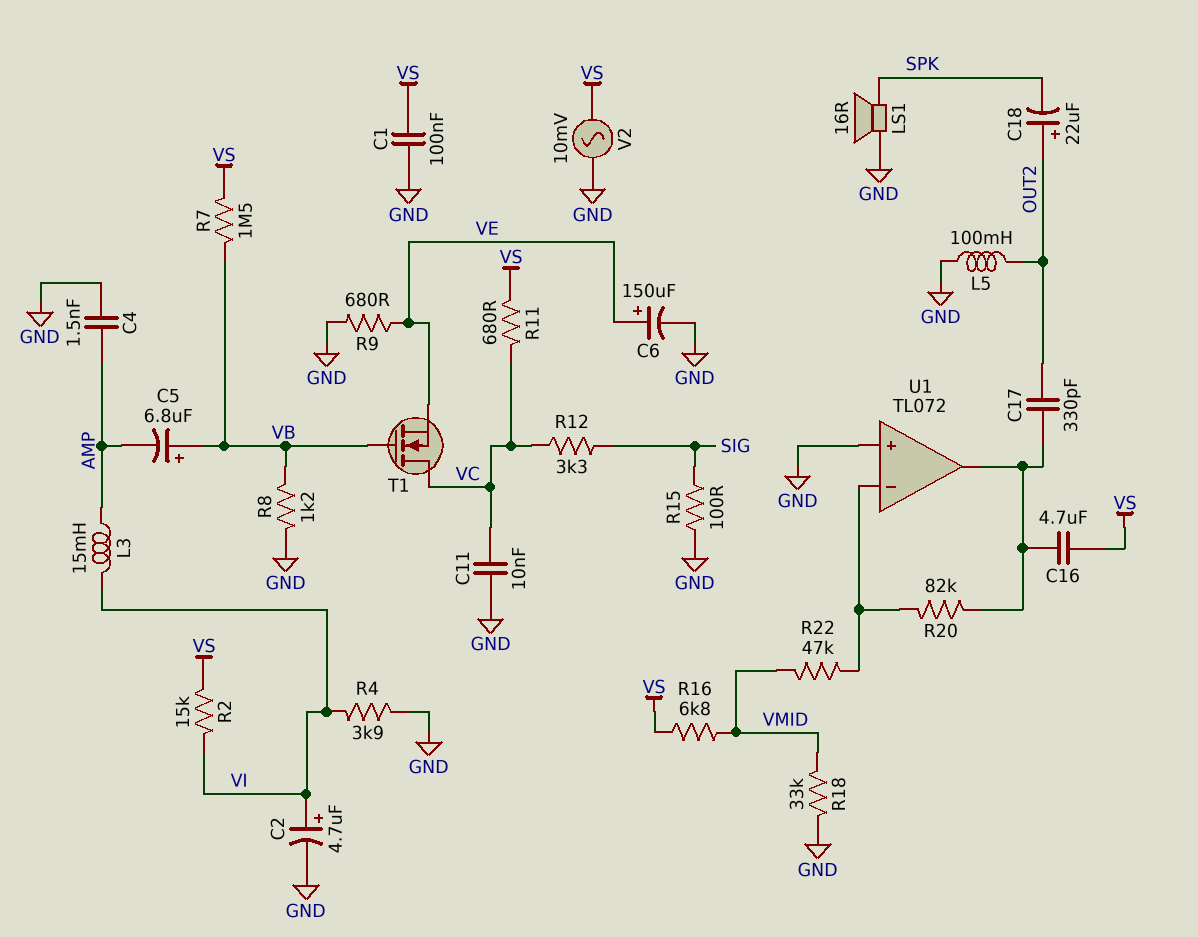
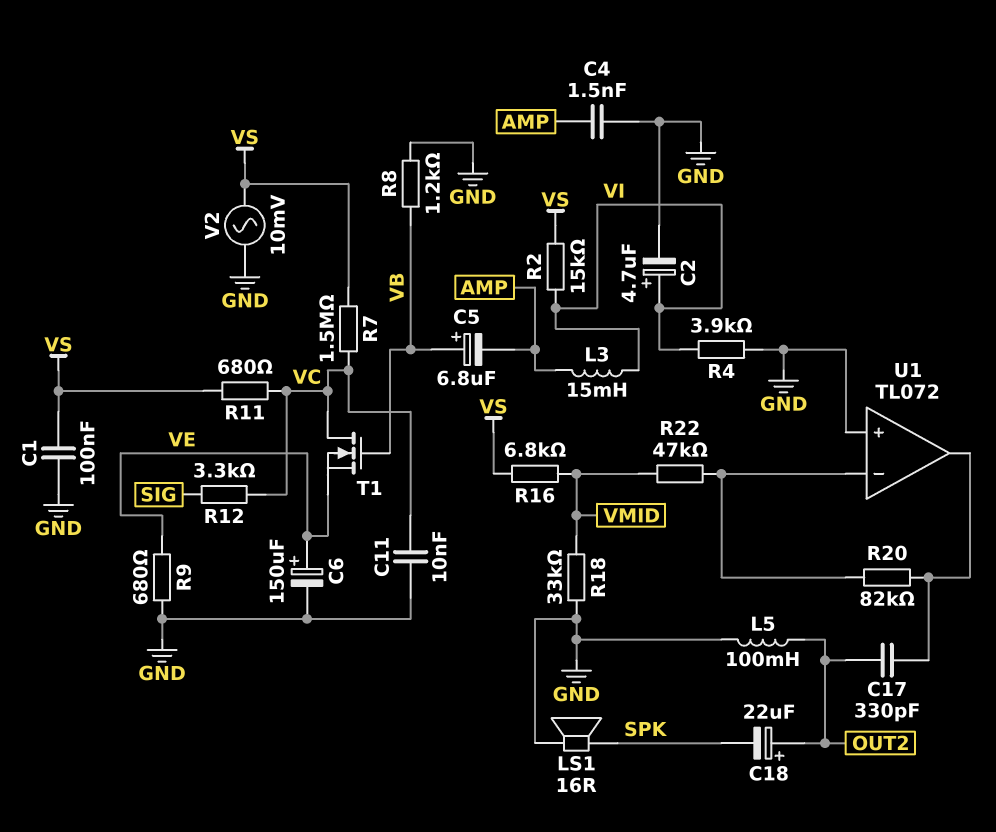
C16: 4.7uF (U1/out, VS) -> none
R7: 1.5M (VB, VS) -> 1.5M (VC, VS)
R15: 100 (GND, SIG) -> none

